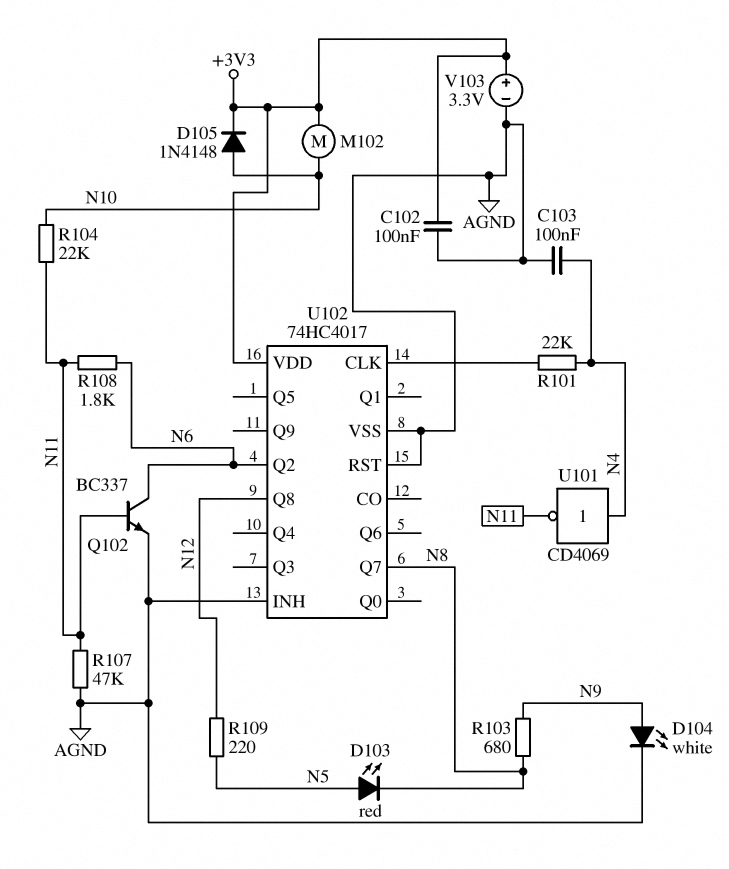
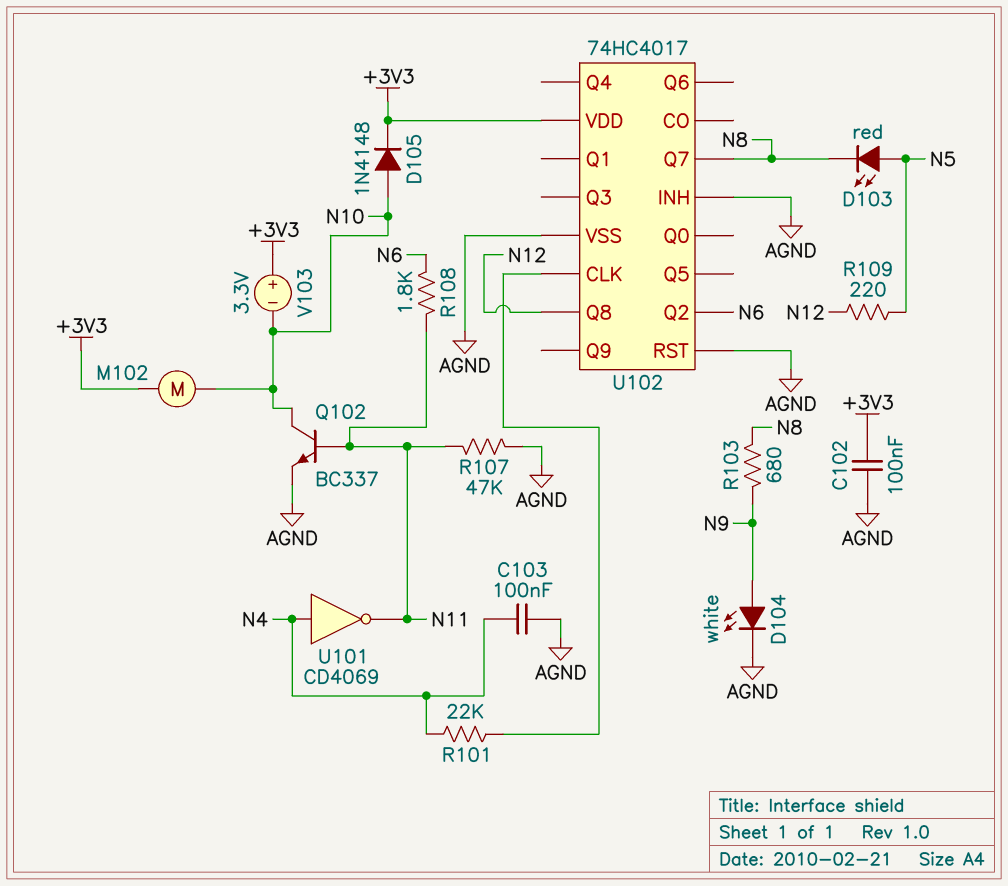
Q102: NPN BC337 (B N11, C N6, E AGND) -> NPN BC337 (B N11, C N10, E AGND)
R104: 22k (N10, N11) -> none
V103: 3.3V (plus +3V3, minus AGND) -> 3.3V (plus +3V3, minus N10)

